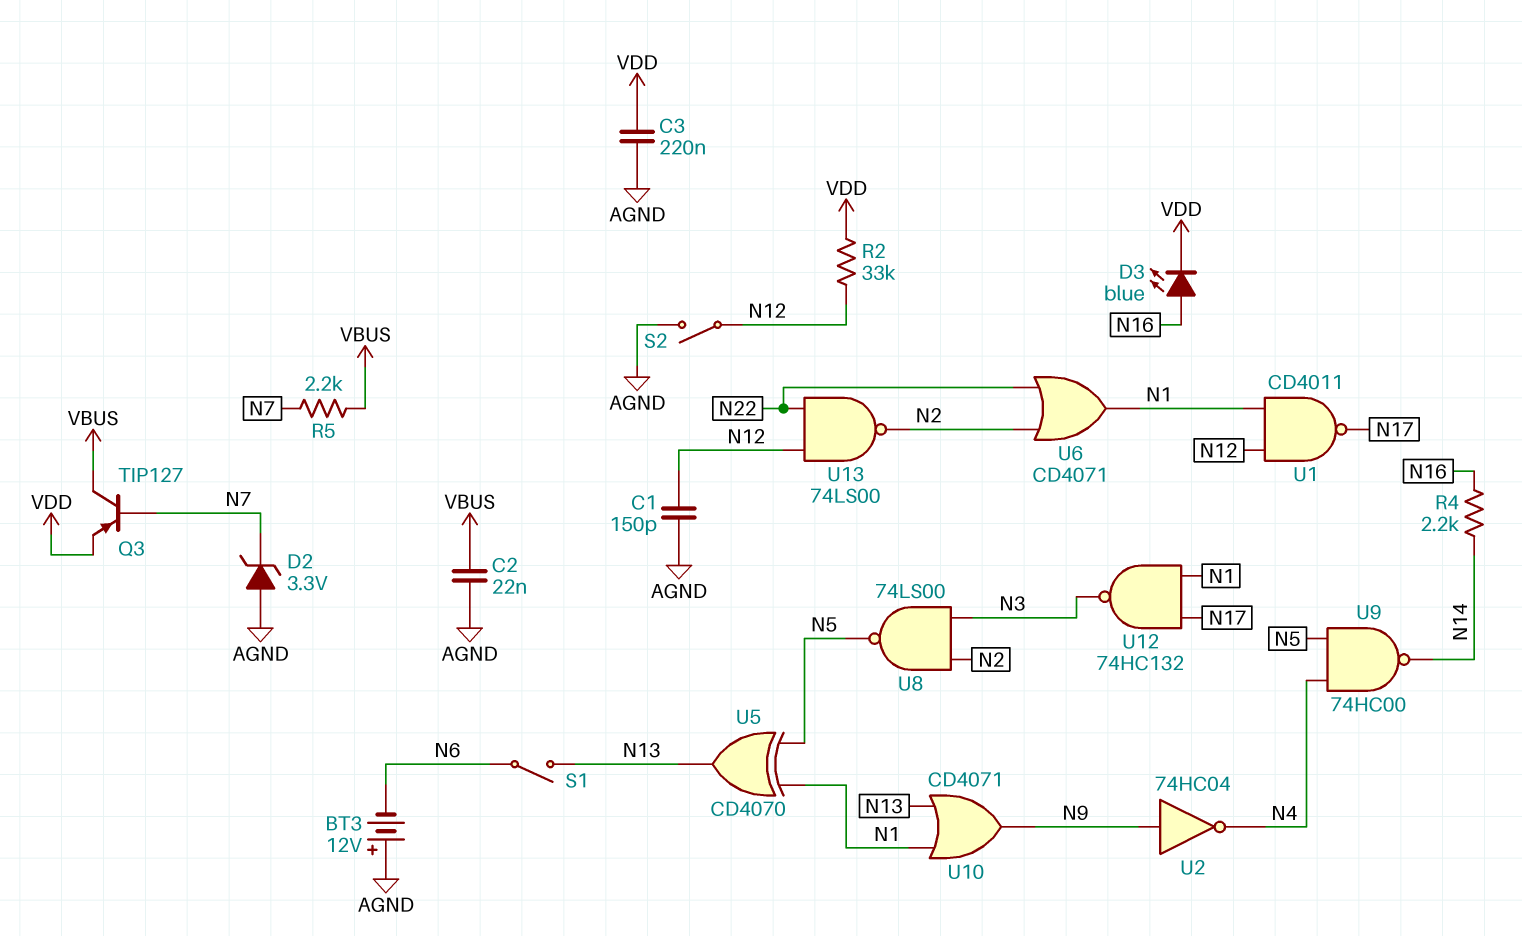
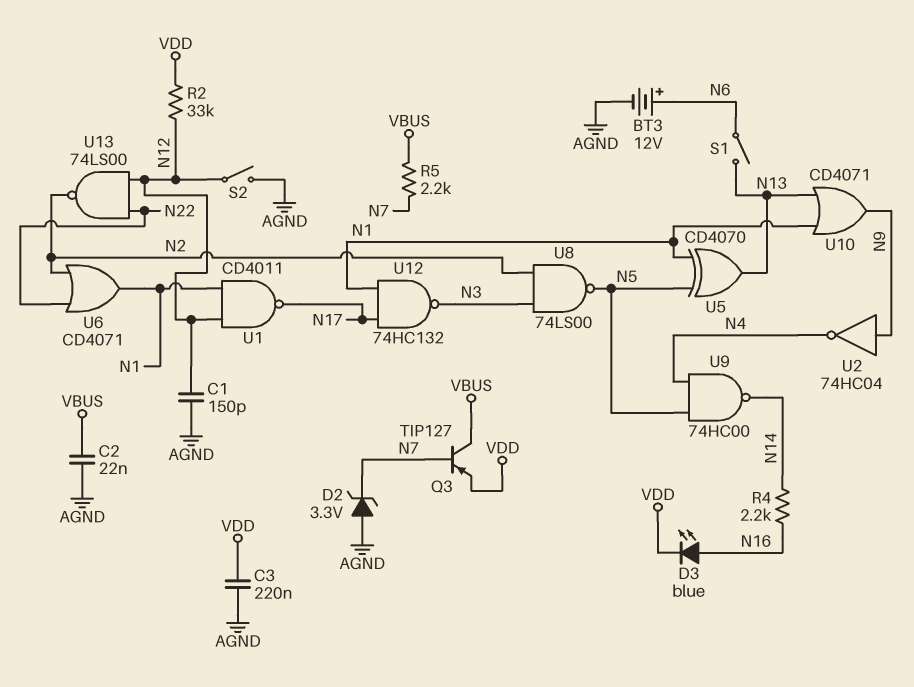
BT3: 12V (plus AGND, minus N6) -> 12V (plus N6, minus AGND)

